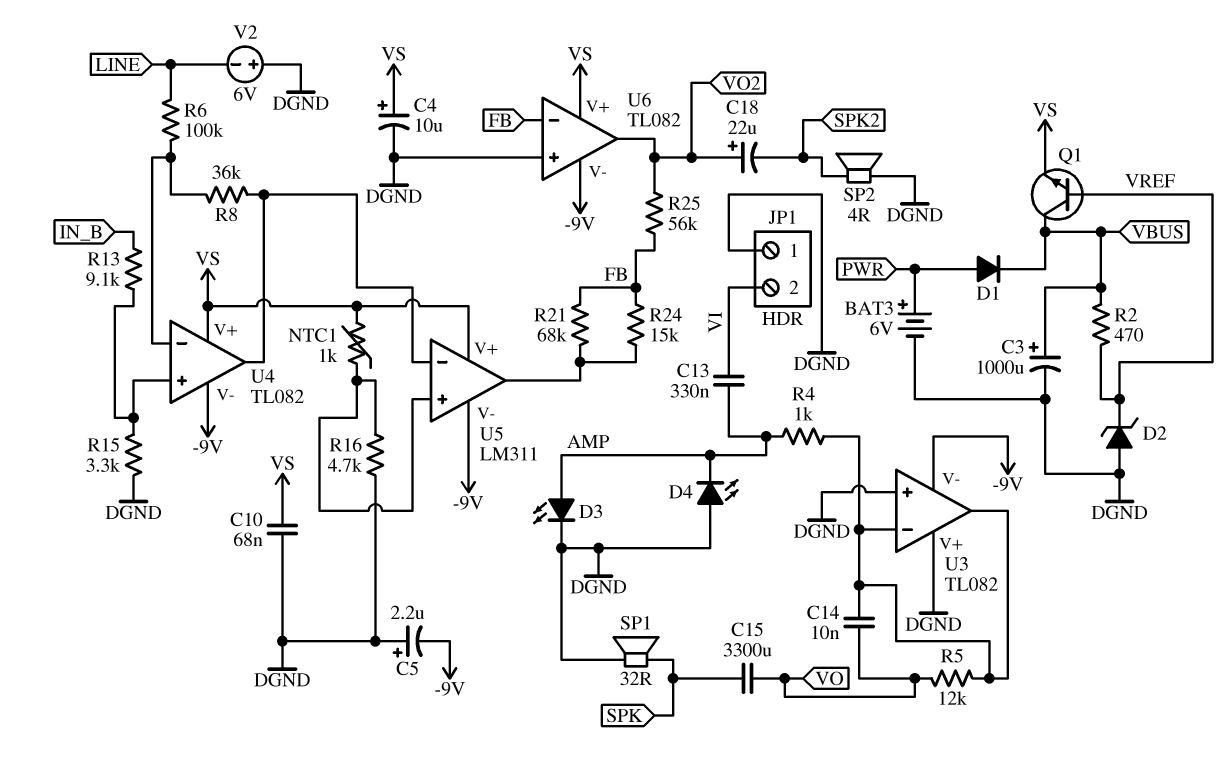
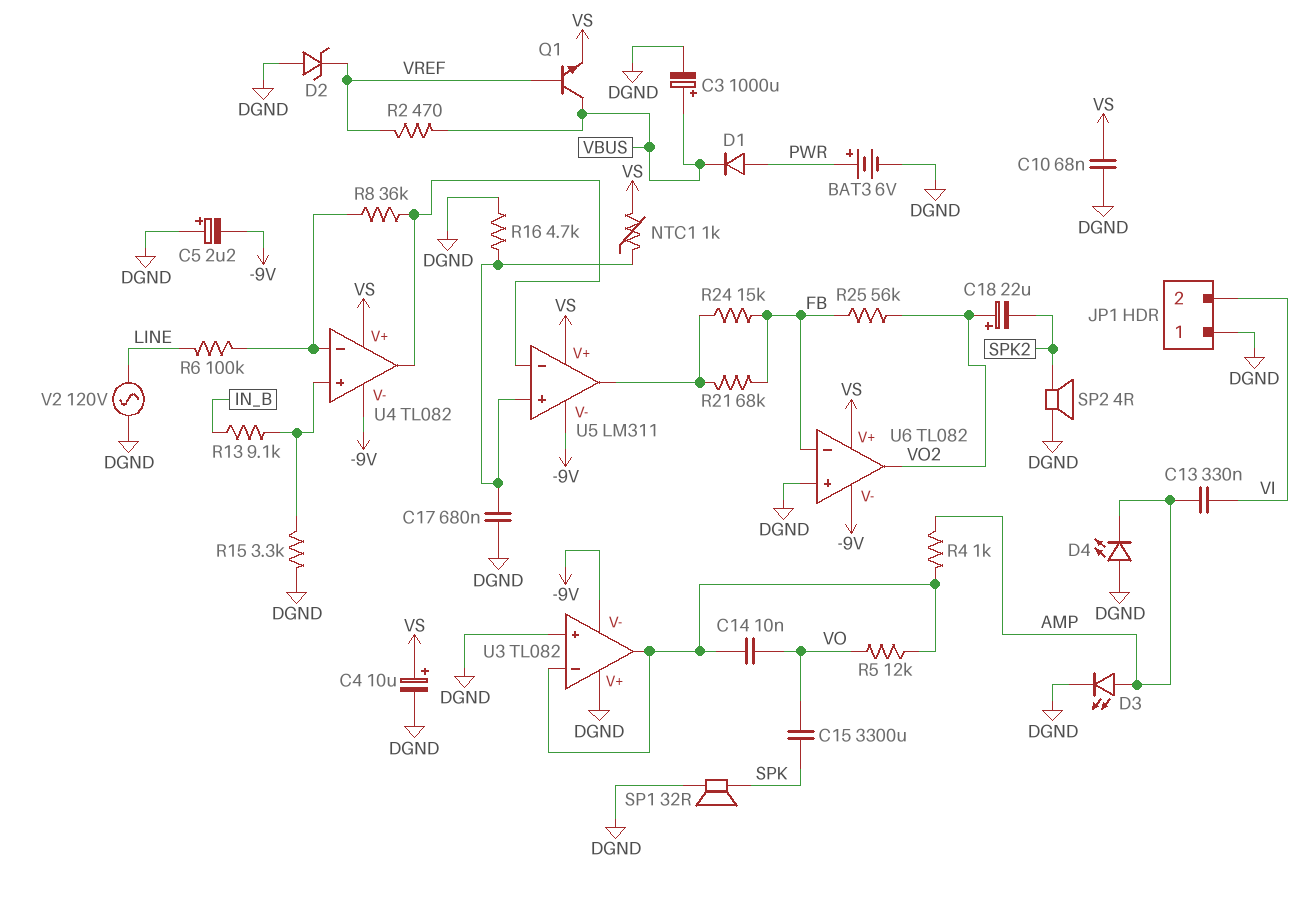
C17: none -> 680nF (DGND, U5/in+)
V2: 6V (plus DGND, minus LINE) -> AC 120V (DGND, LINE)

